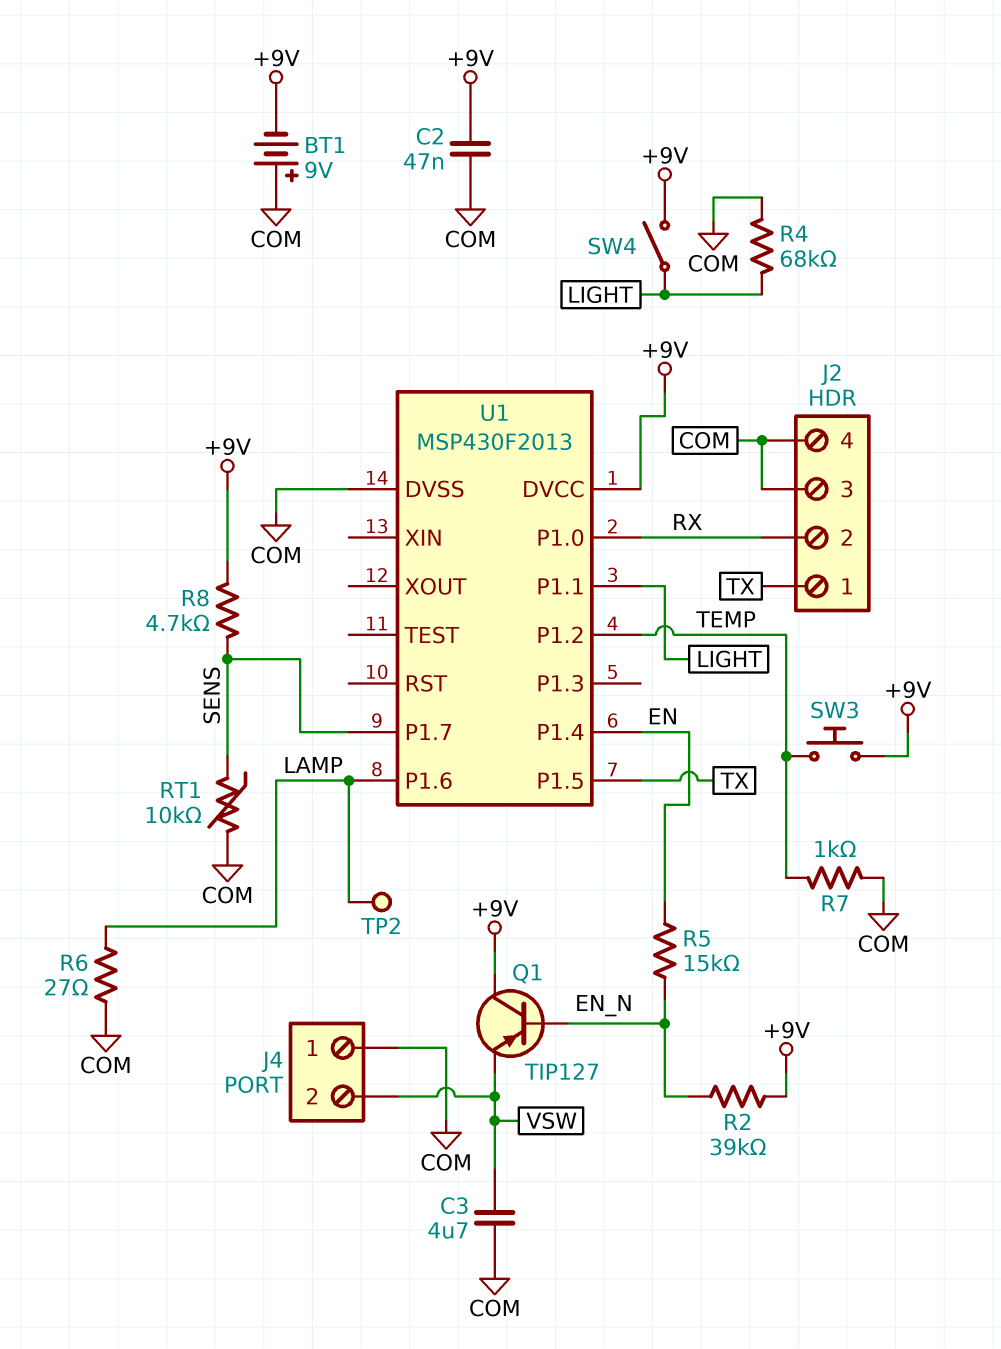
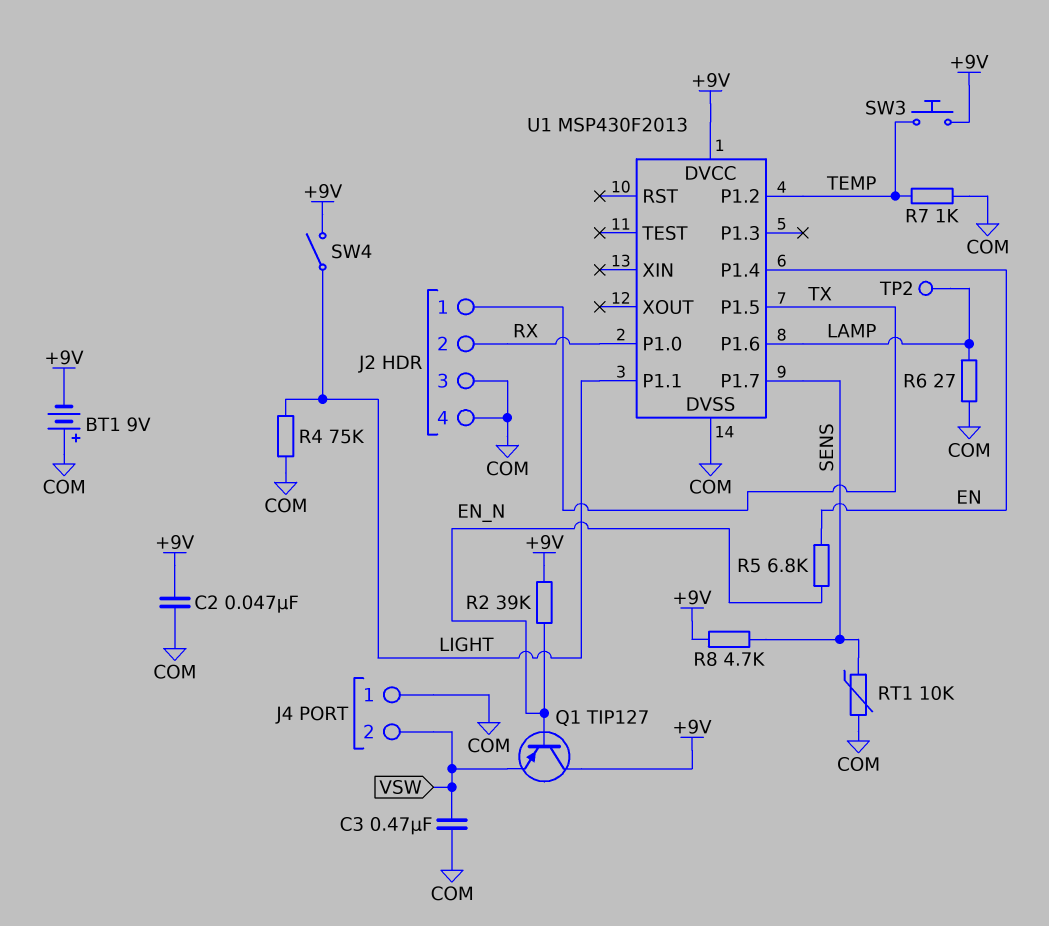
C3: 4.7uF (COM, VSW) -> 470nF (COM, VSW)
R4: 68k (COM, LIGHT) -> 75k (COM, LIGHT)
R5: 15k (EN, EN_N) -> 6.8k (EN, EN_N)

